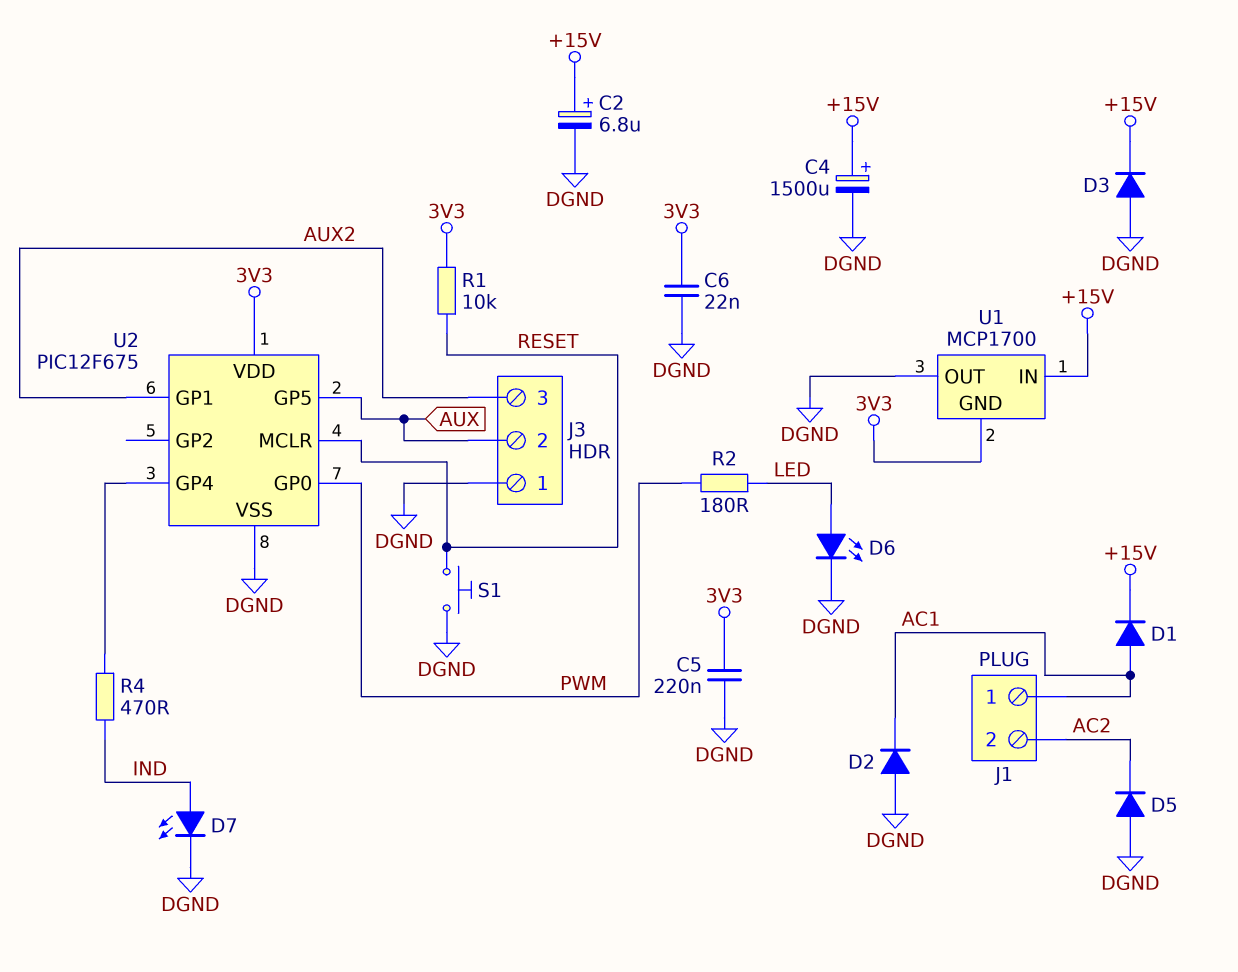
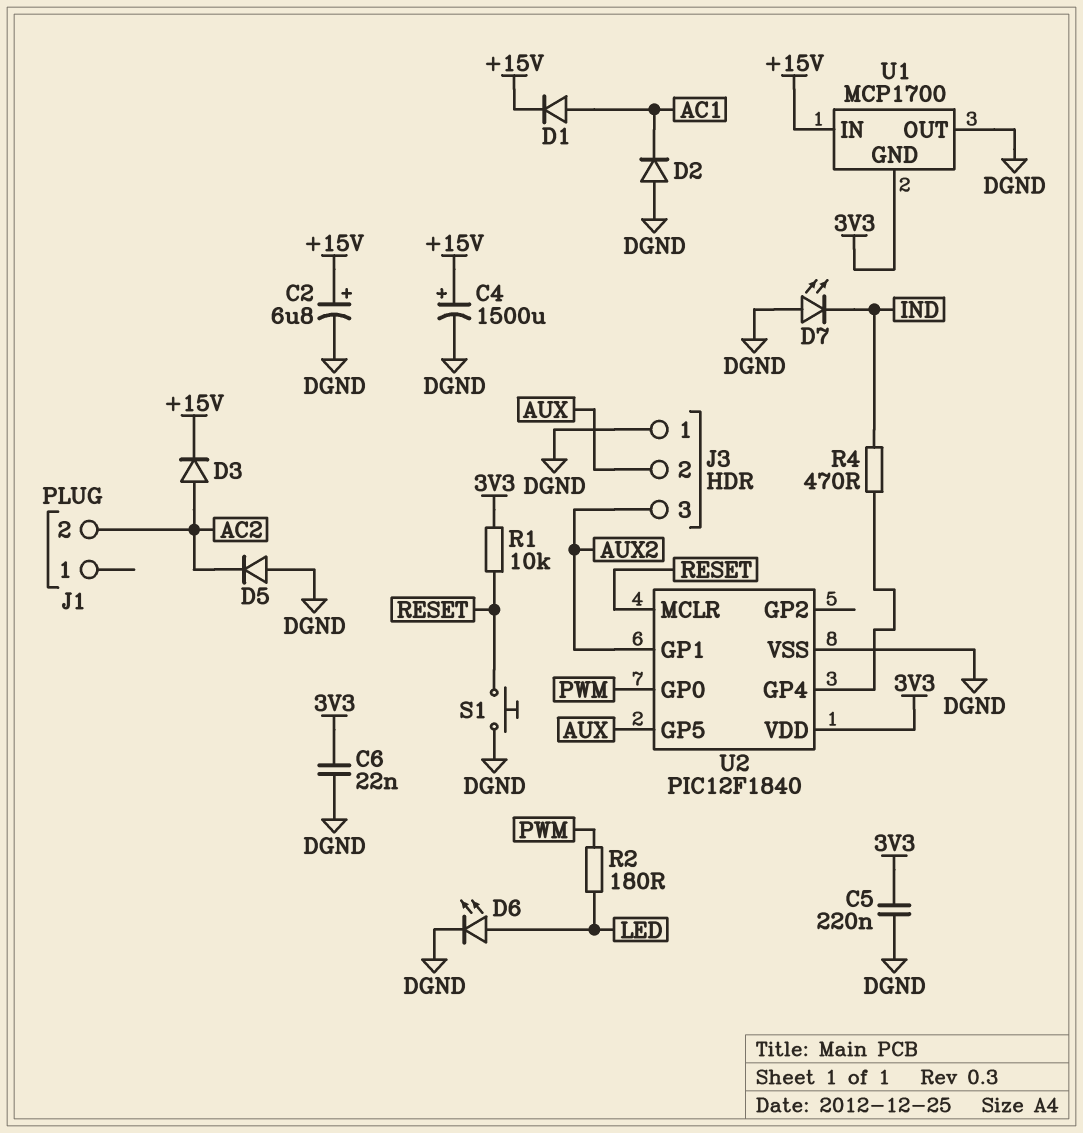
D3: diode (A DGND, K +15V) -> diode (A AC2, K +15V)
D7: LED (A IND, K DGND) -> LED (A DGND, K IND)
J1 pin 1: AC1 -> none
U2: PIC12F675 -> PIC12F1840

